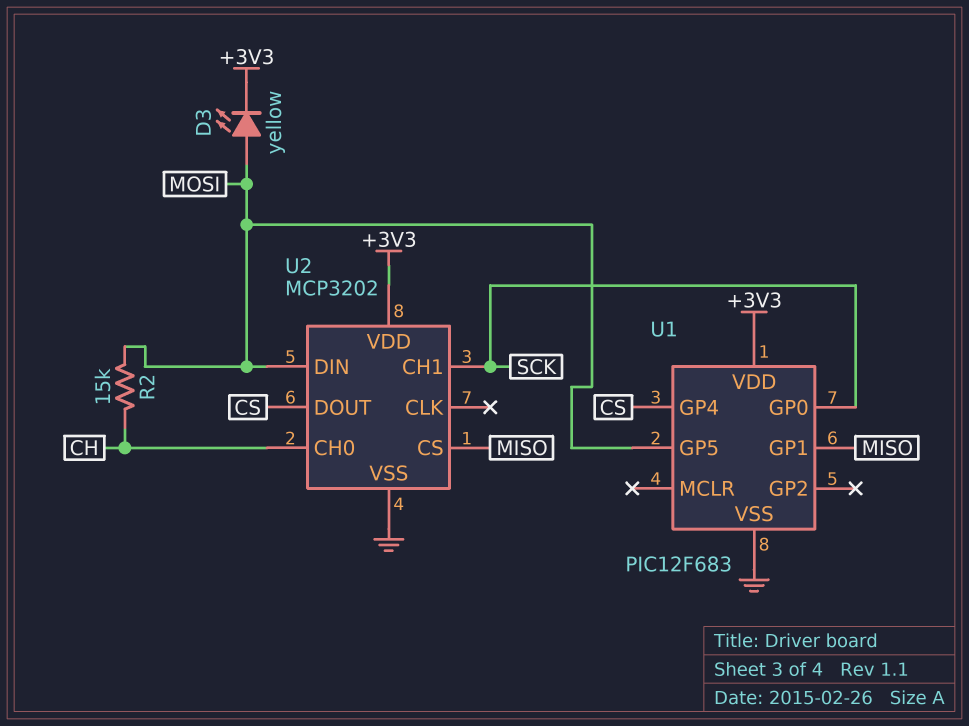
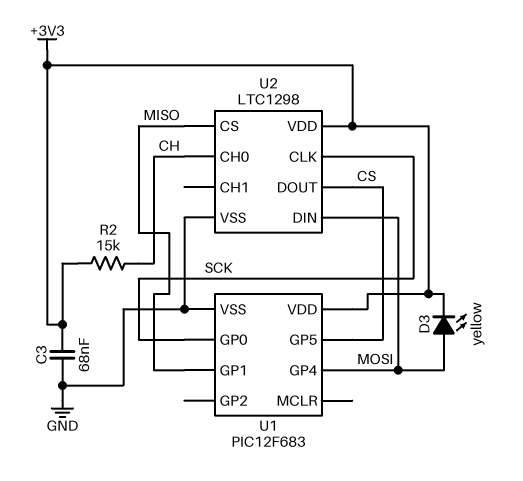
C3: none -> 68nF (+3V3, GND)
R2: 15k (CH, MOSI) -> 15k (+3V3, CH)
U1 pin GP4: CS -> MOSI
U1 pin GP5: MOSI -> CS
U2: MCP3202 -> LTC1298
U2 pin CH1: SCK -> none
U2 pin CLK: none -> SCK

